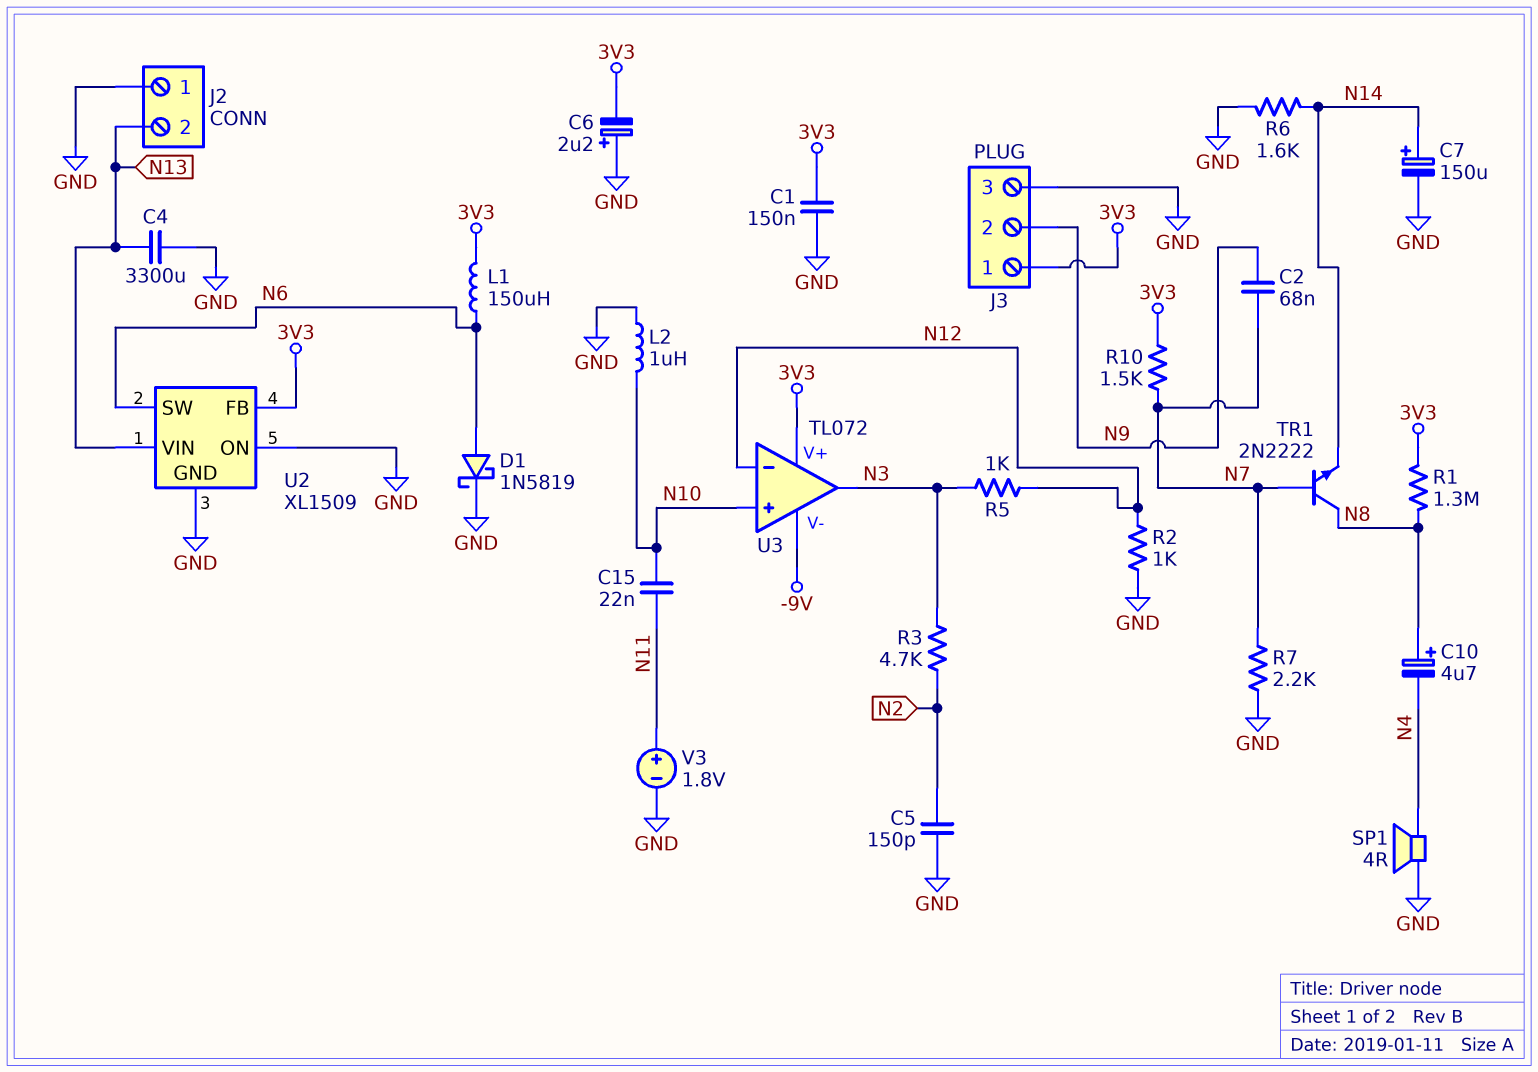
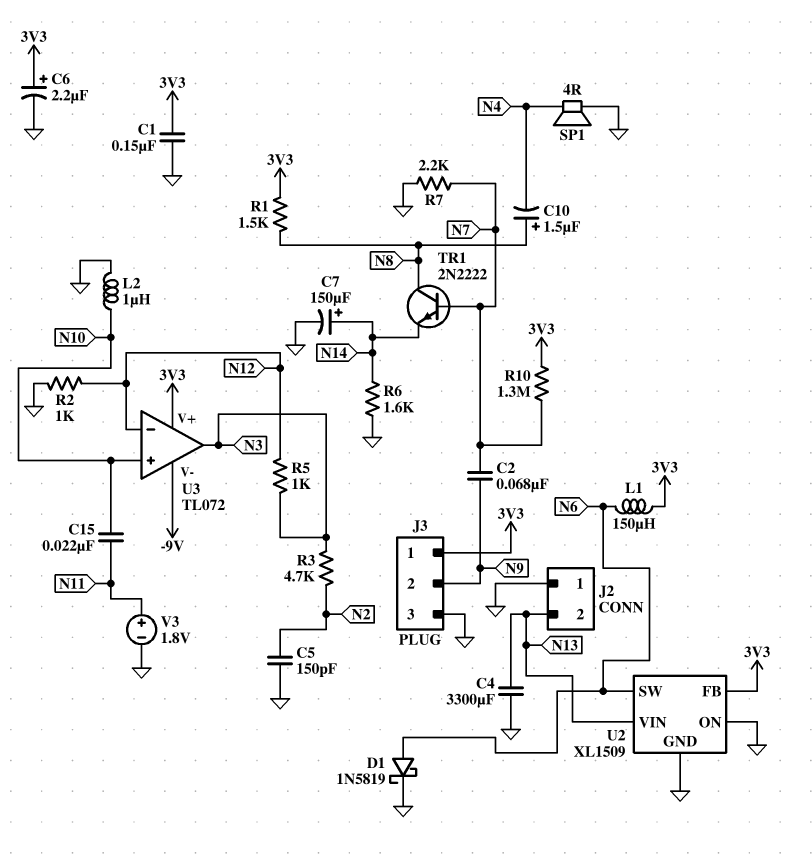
C6: 2.2uF (plus GND, minus 3V3) -> 2.2uF (plus 3V3, minus GND)
C10: 4.7uF (plus N8, minus N4) -> 1.5uF (plus N8, minus N4)
R1: 1.3M (3V3, N8) -> 1.5k (3V3, N8)
R10: 1.5k (3V3, N7) -> 1.3M (3V3, N7)

